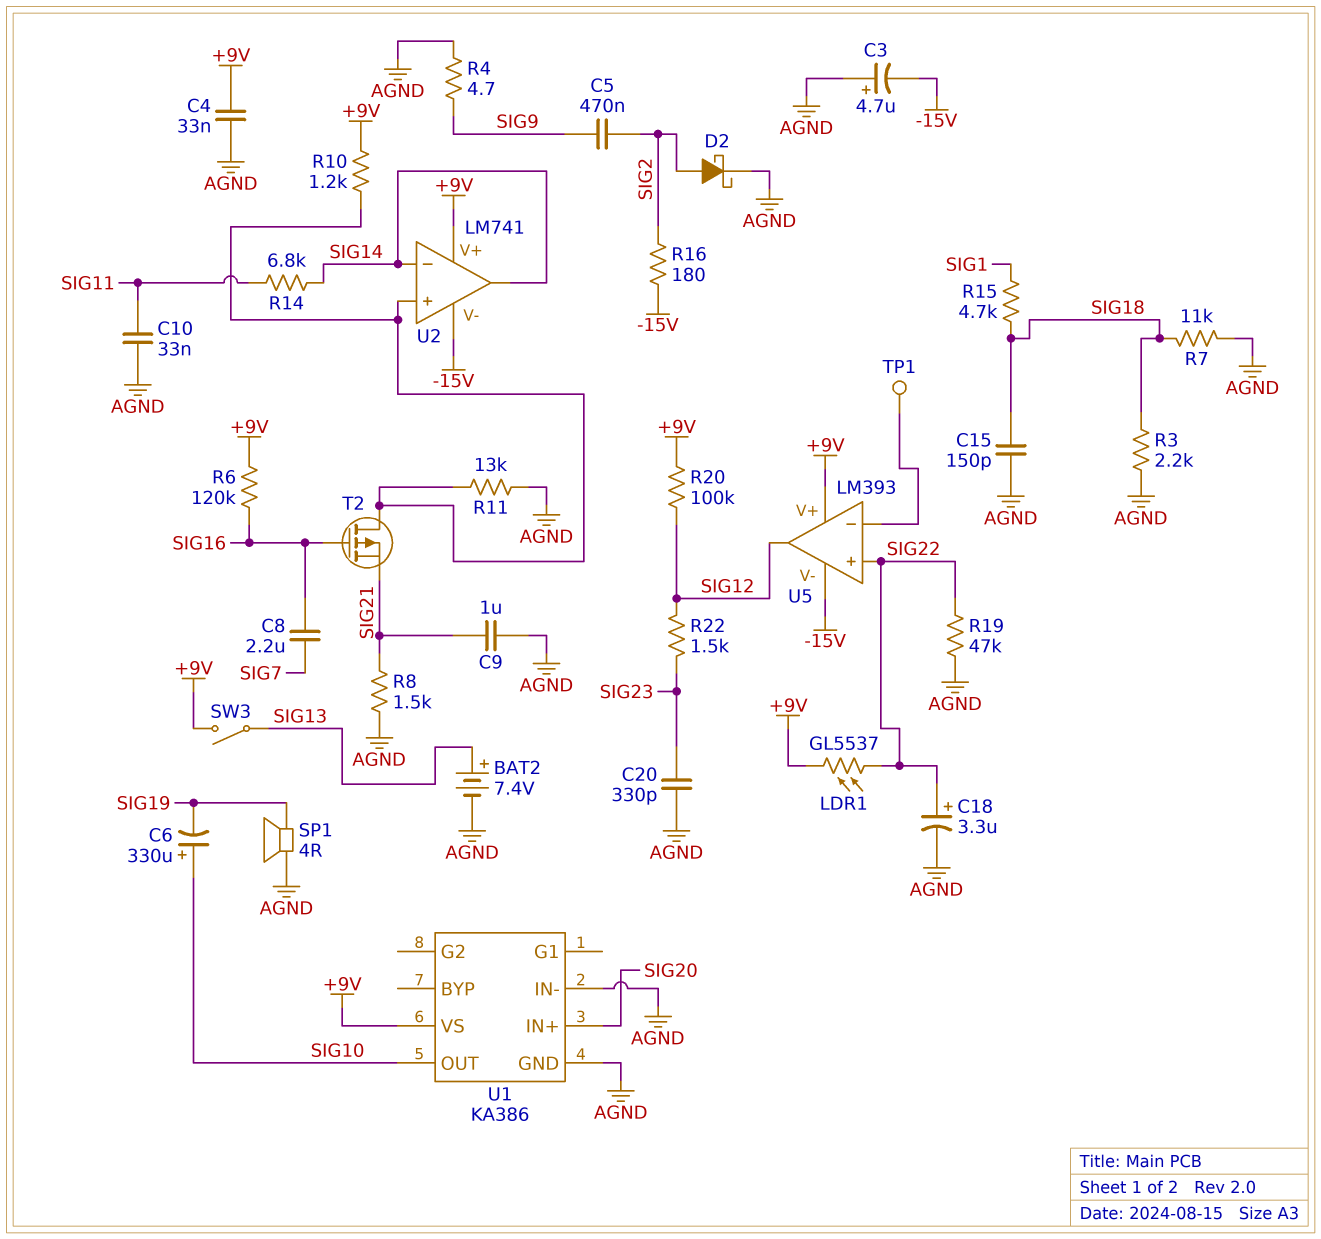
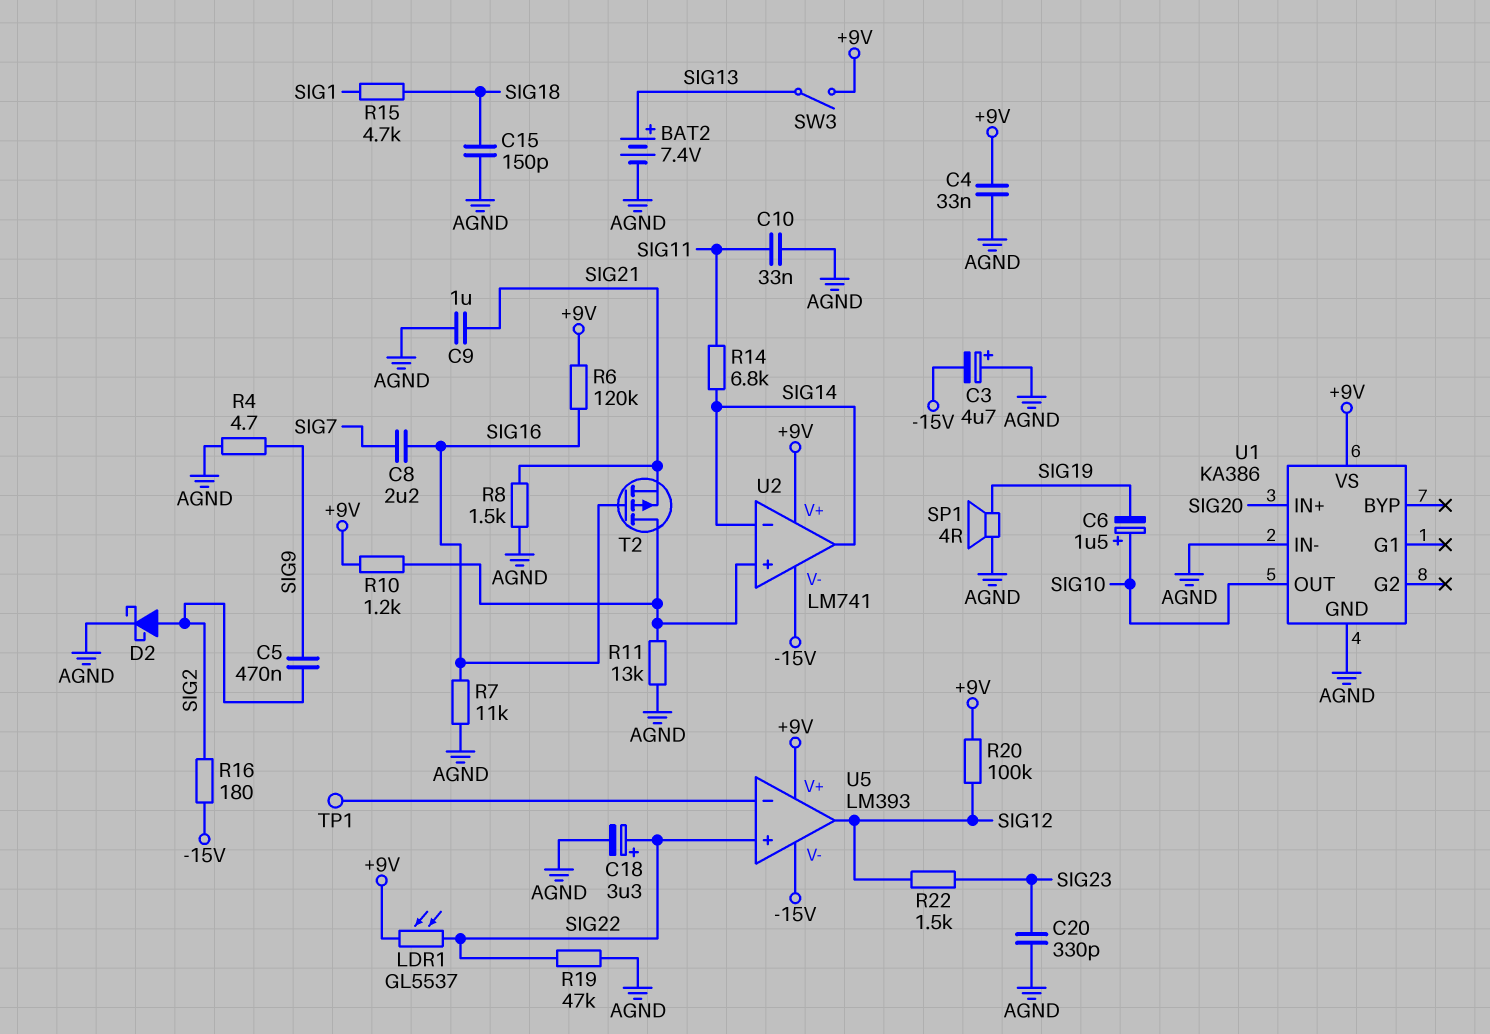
C6: 330uF (plus SIG10, minus SIG19) -> 1.5uF (plus SIG10, minus SIG19)
R3: 2.2k (AGND, SIG18) -> none
R7: 11k (AGND, SIG18) -> 11k (AGND, SIG16)

